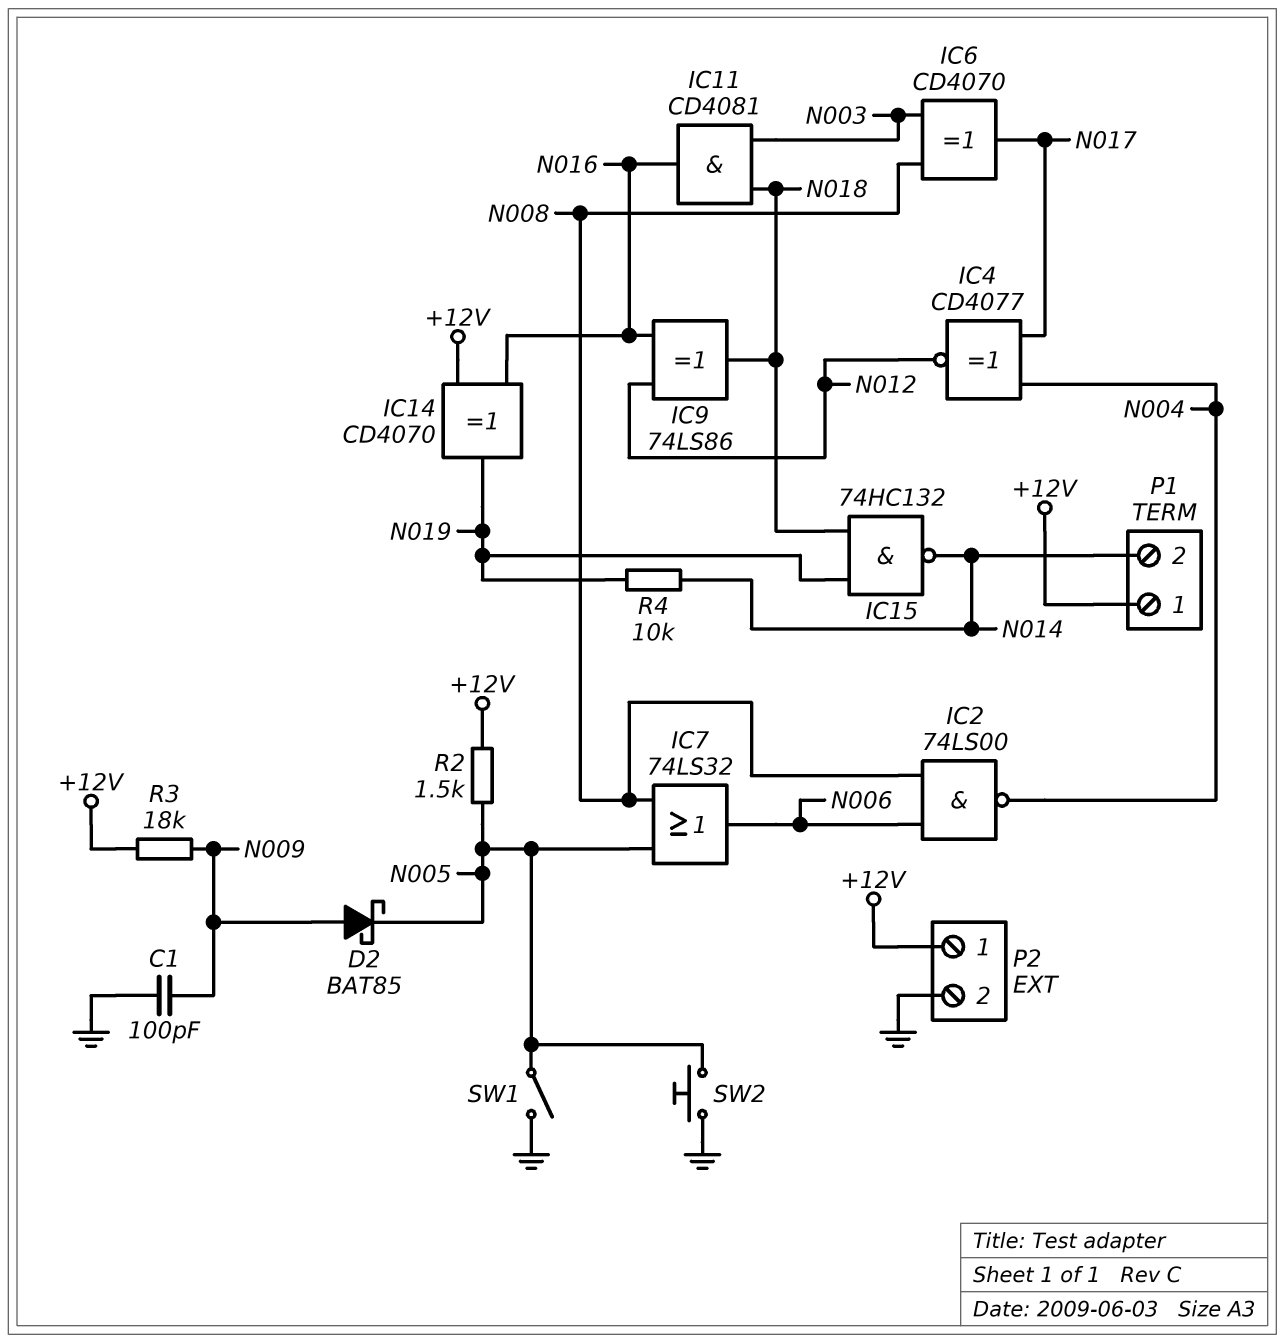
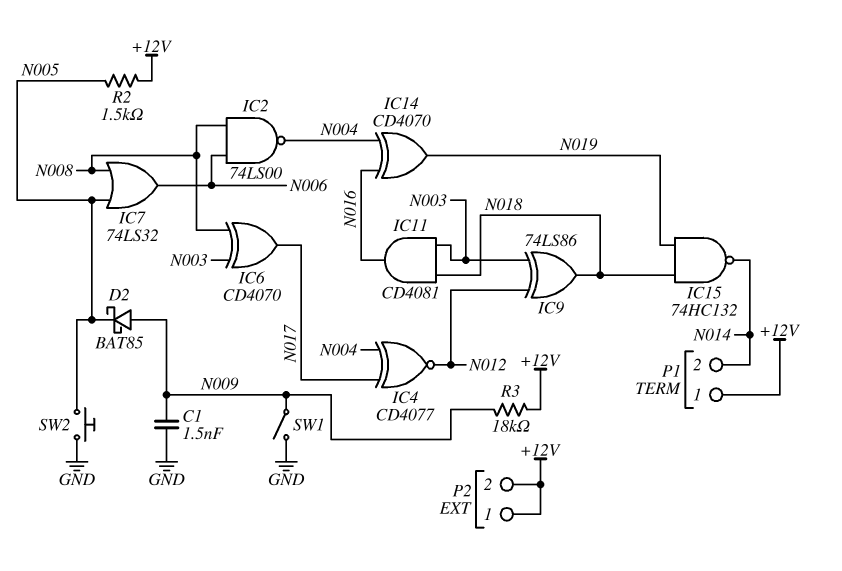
C1: 100pF (GND, N009) -> 1.5nF (GND, N009)
IC9: XOR 74LS86 (in N012, in N016, out N018) -> XOR 74LS86 (in N003, in N012, out N018)
IC14: XOR CD4070 (in +12V, in N016, out N019) -> XOR CD4070 (in N004, in N016, out N019)
P2 pin 2: GND -> +12V
R4: 10k (N014, N019) -> none
SW1: switch (GND, N005) -> switch (GND, N009)

